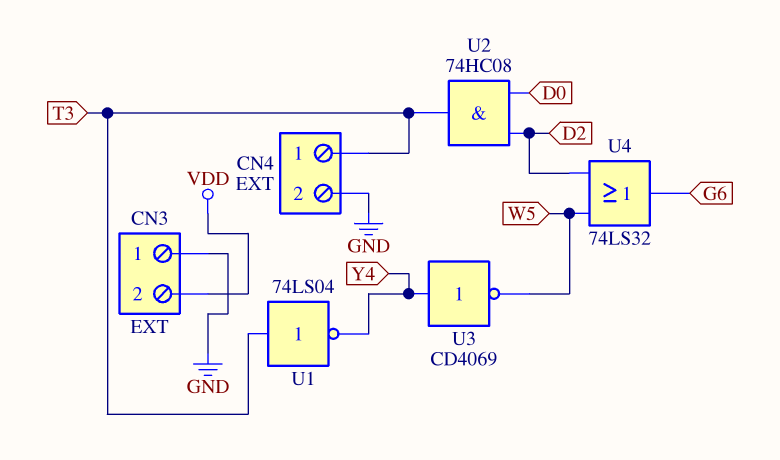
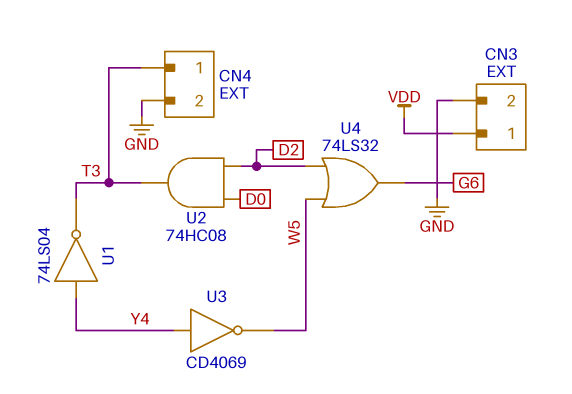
CN3 pin 1: GND -> VDD
CN3 pin 2: VDD -> GND
U1: NOT 74LS04 (in T3, out Y4) -> NOT 74LS04 (in Y4, out T3)

